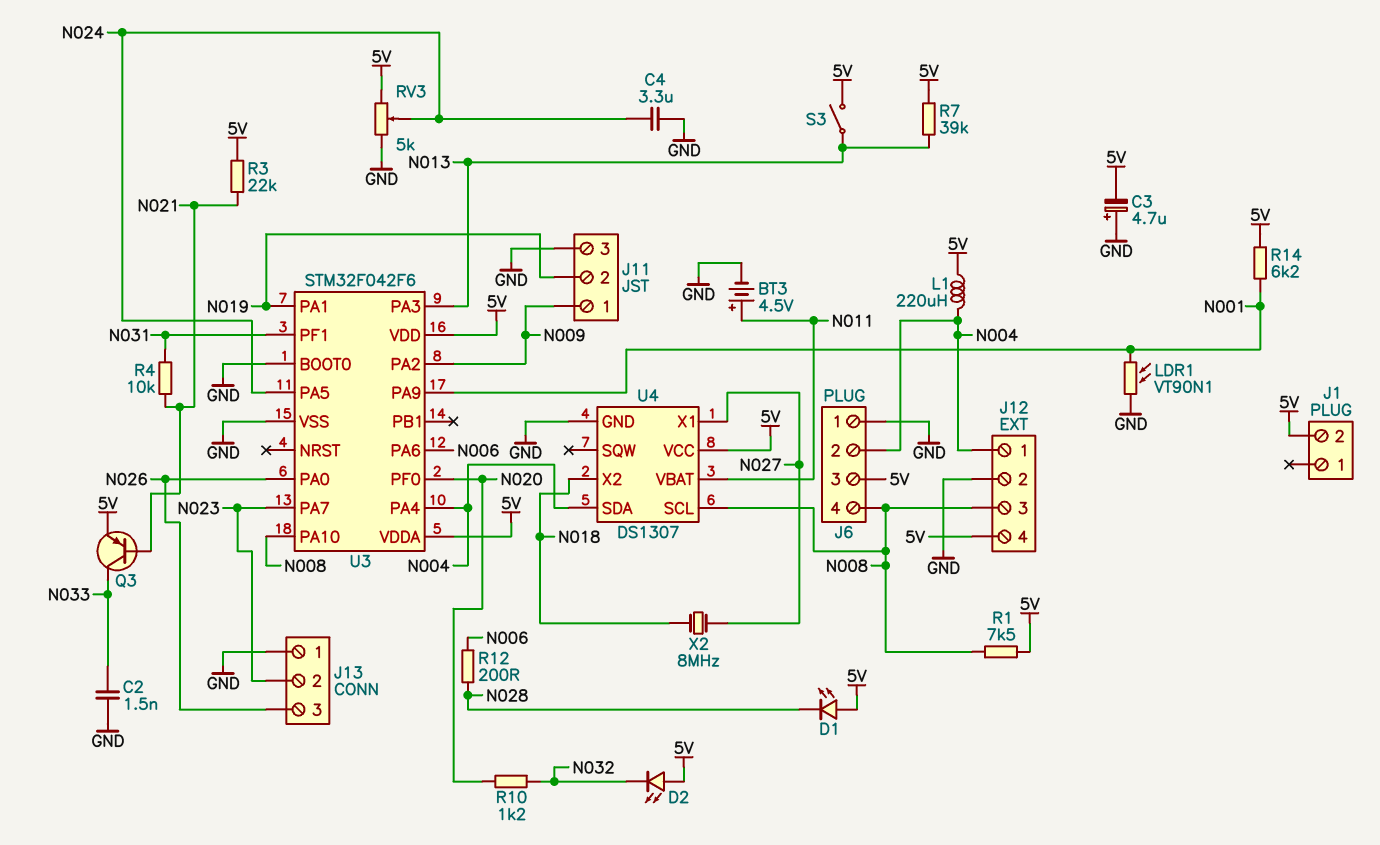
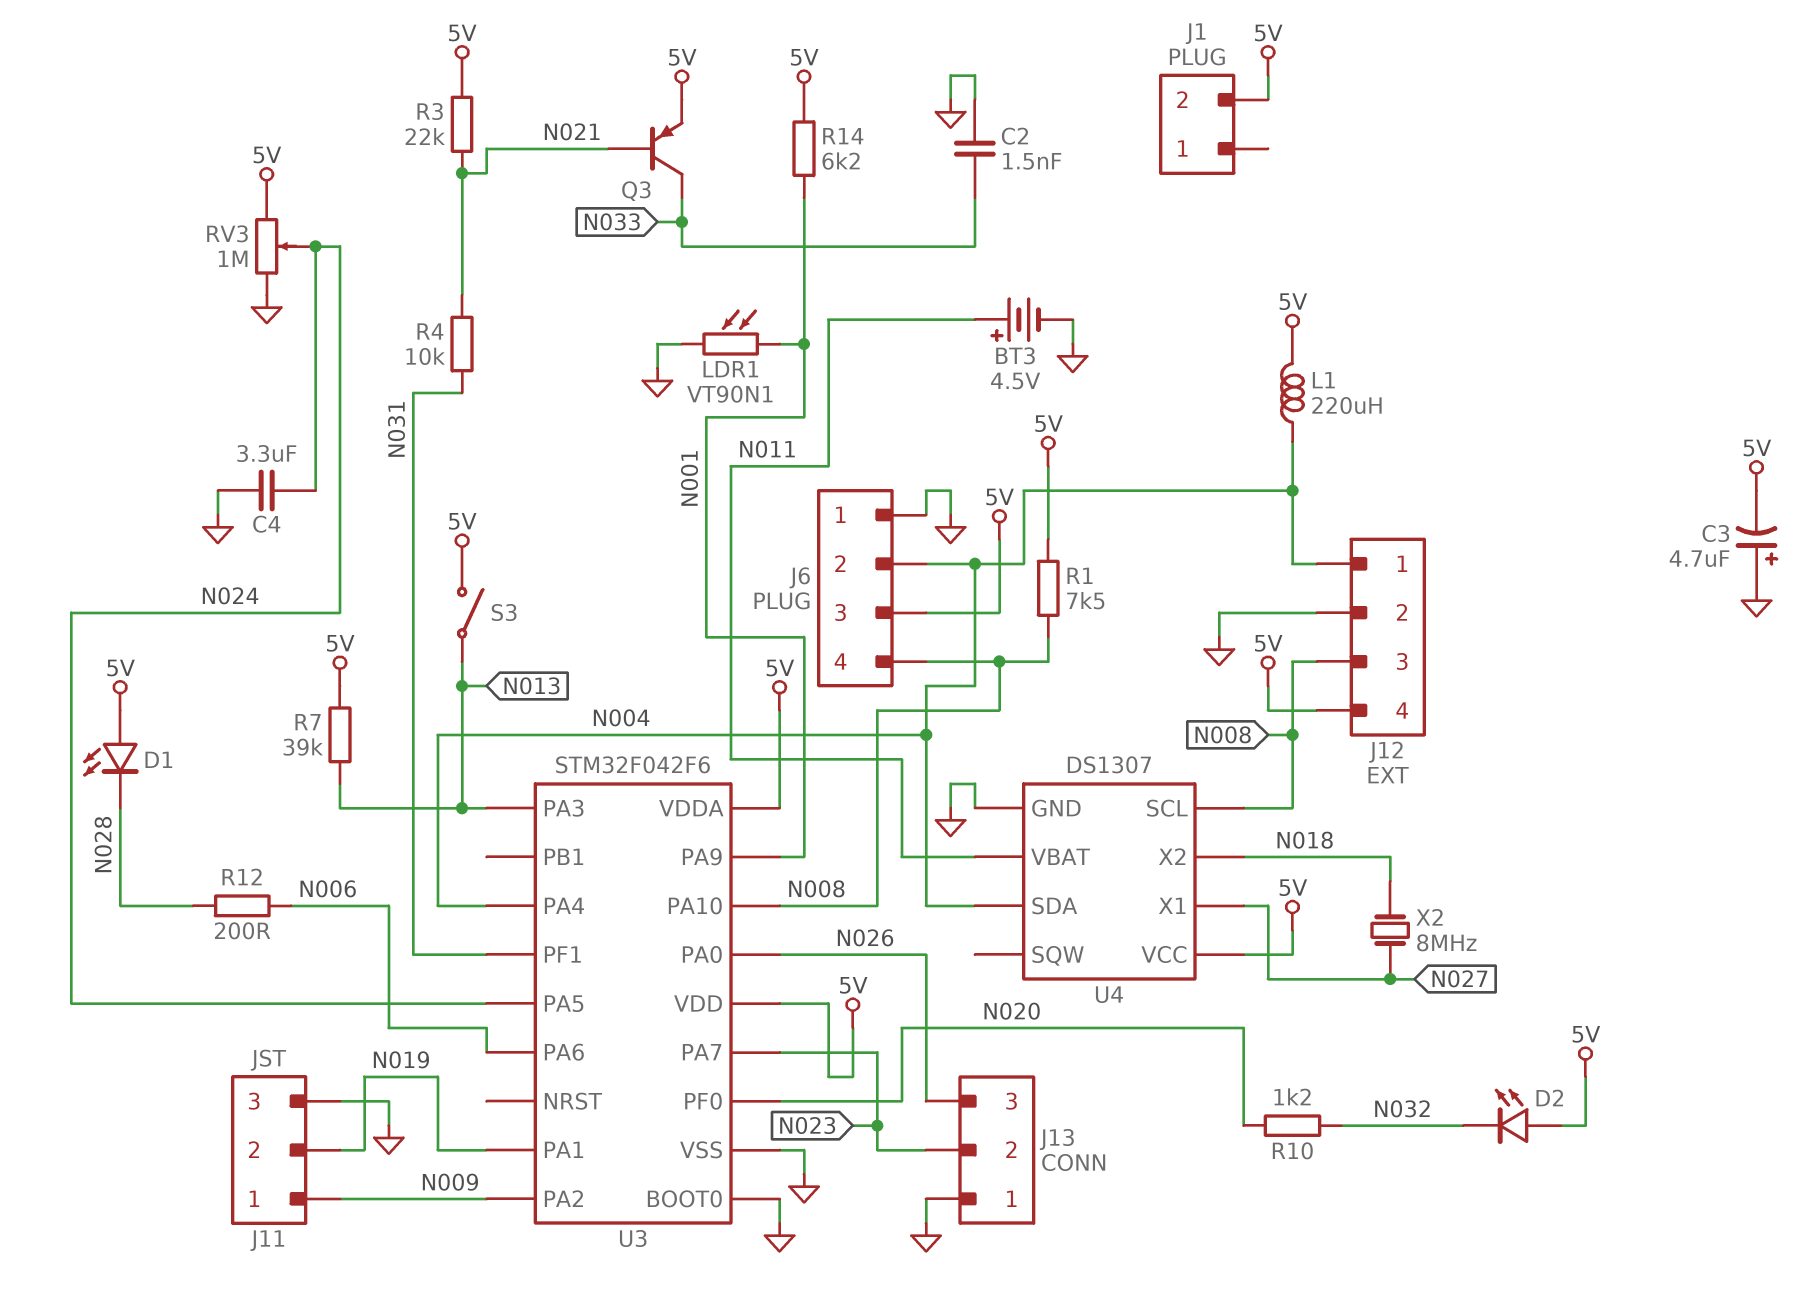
RV3: 5k (5V, GND, wiper N024) -> 1M (5V, GND, wiper N024)

